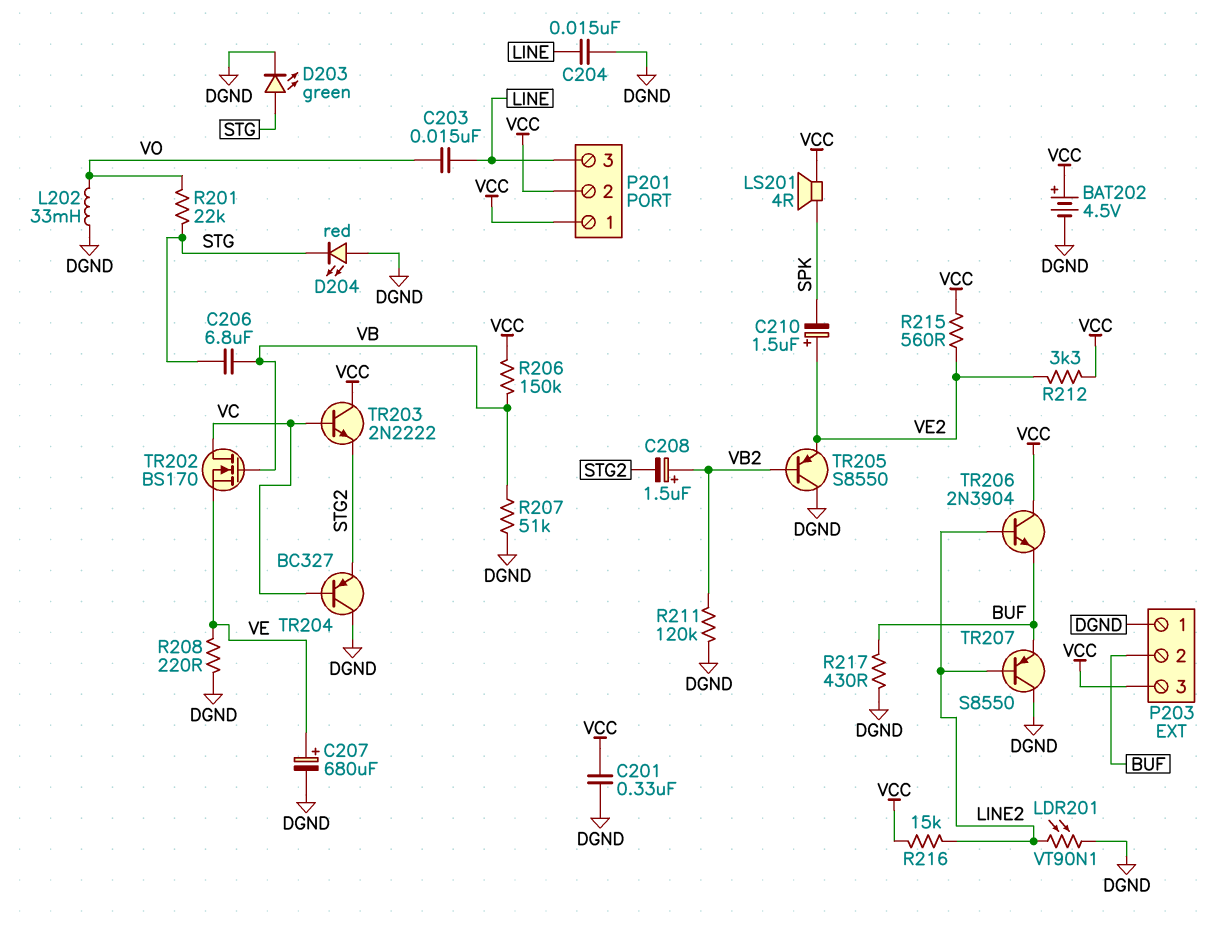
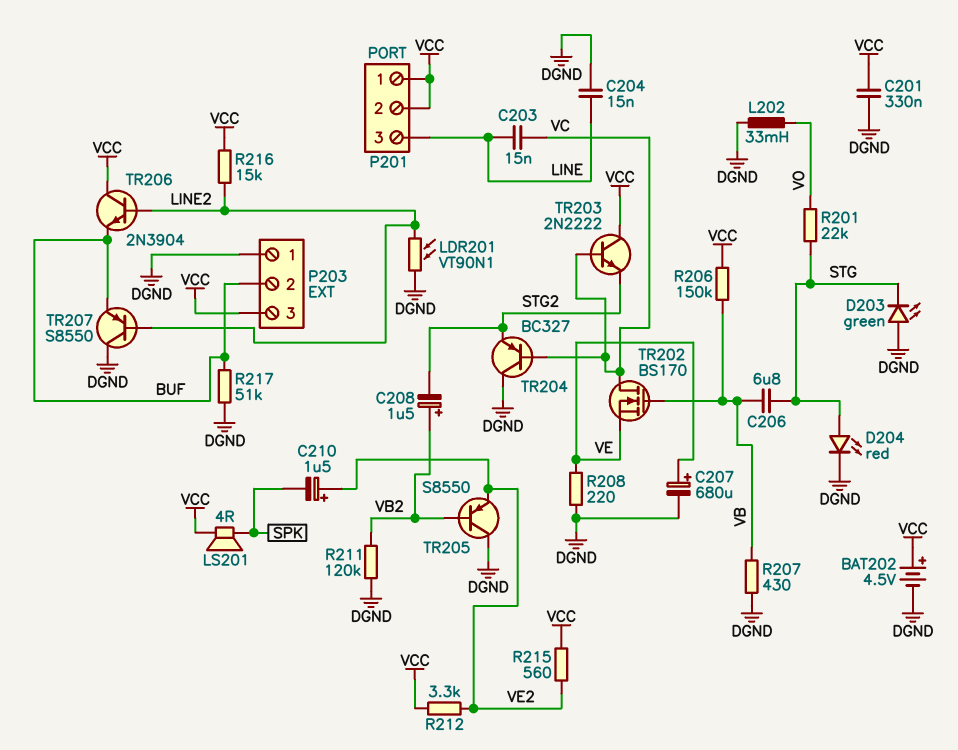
C203: 15nF (LINE, VO) -> 15nF (LINE, VC)
D203: LED green (A STG, K DGND) -> LED green (A DGND, K STG)
D204: LED red (A DGND, K STG) -> LED red (A STG, K DGND)
R207: 51k (DGND, VB) -> 430 (DGND, VB)
R217: 430 (BUF, DGND) -> 51k (BUF, DGND)

